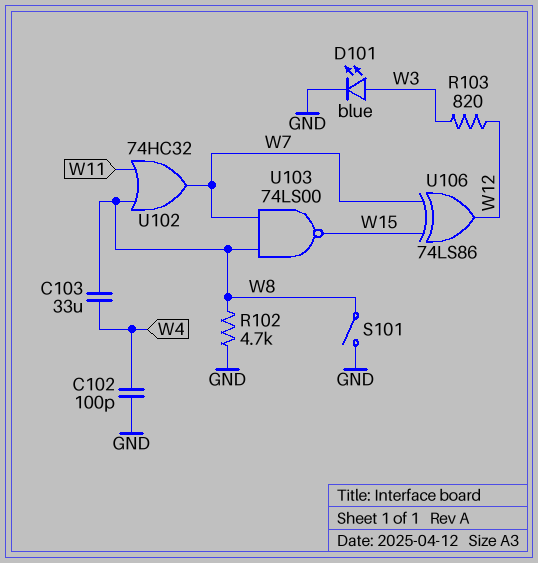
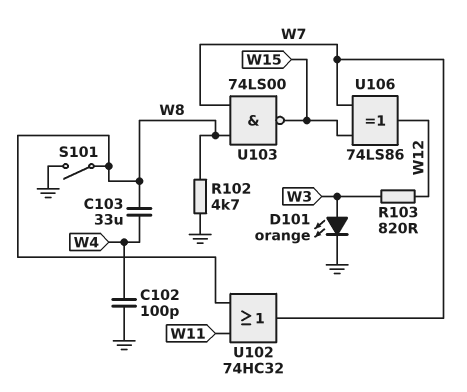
D101: LED blue (A W3, K GND) -> LED orange (A W3, K GND)

